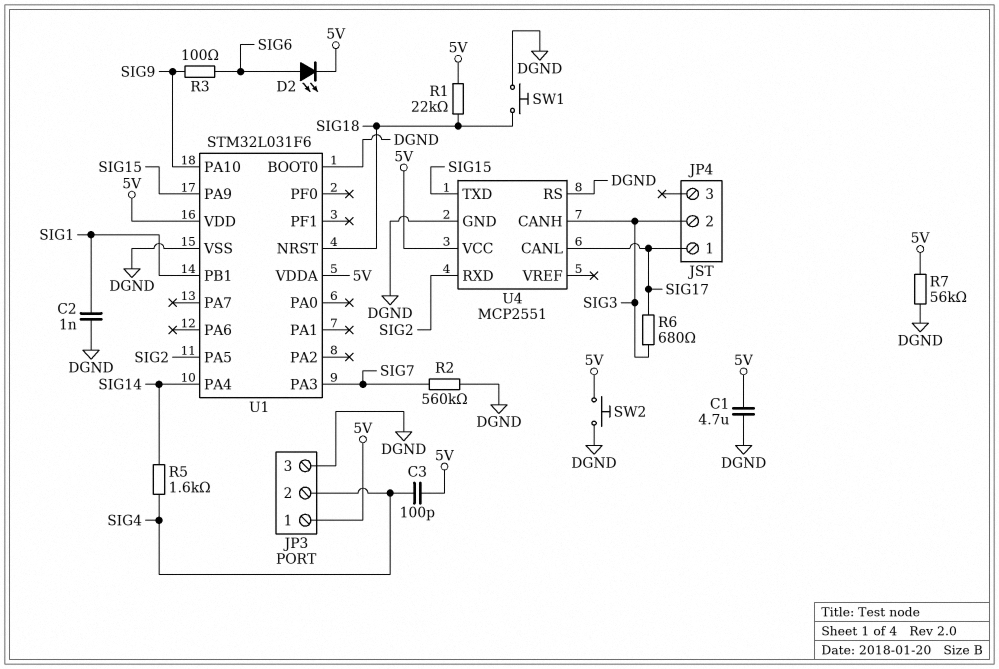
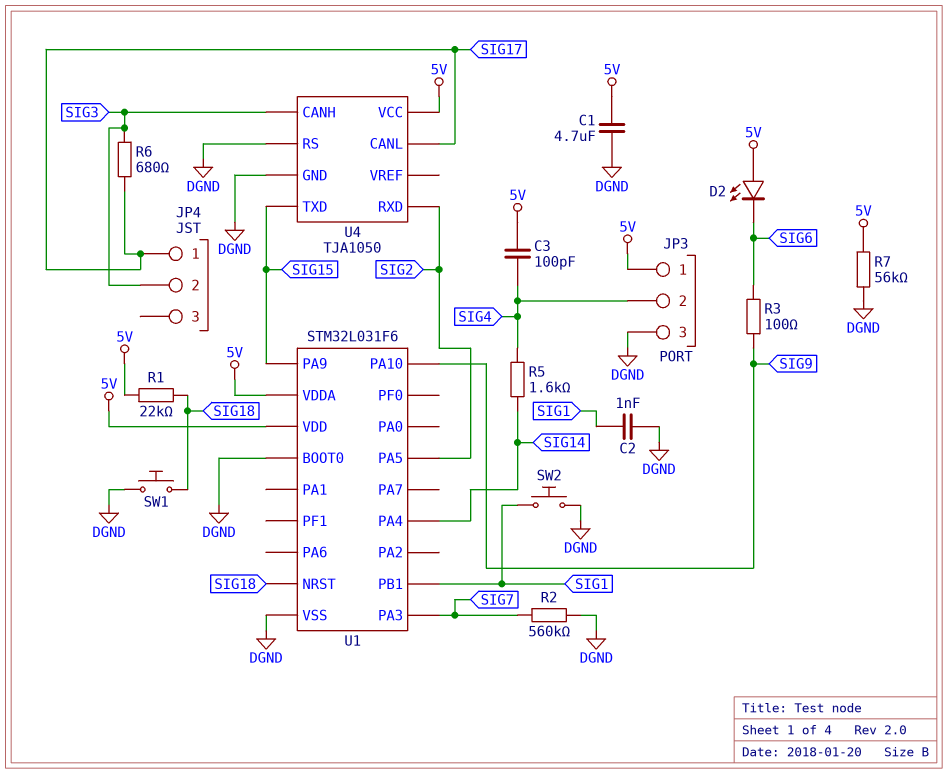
D2: LED (A SIG6, K 5V) -> LED (A 5V, K SIG6)
SW2: button (5V, DGND) -> button (DGND, SIG1)
U4: MCP2551 -> TJA1050

